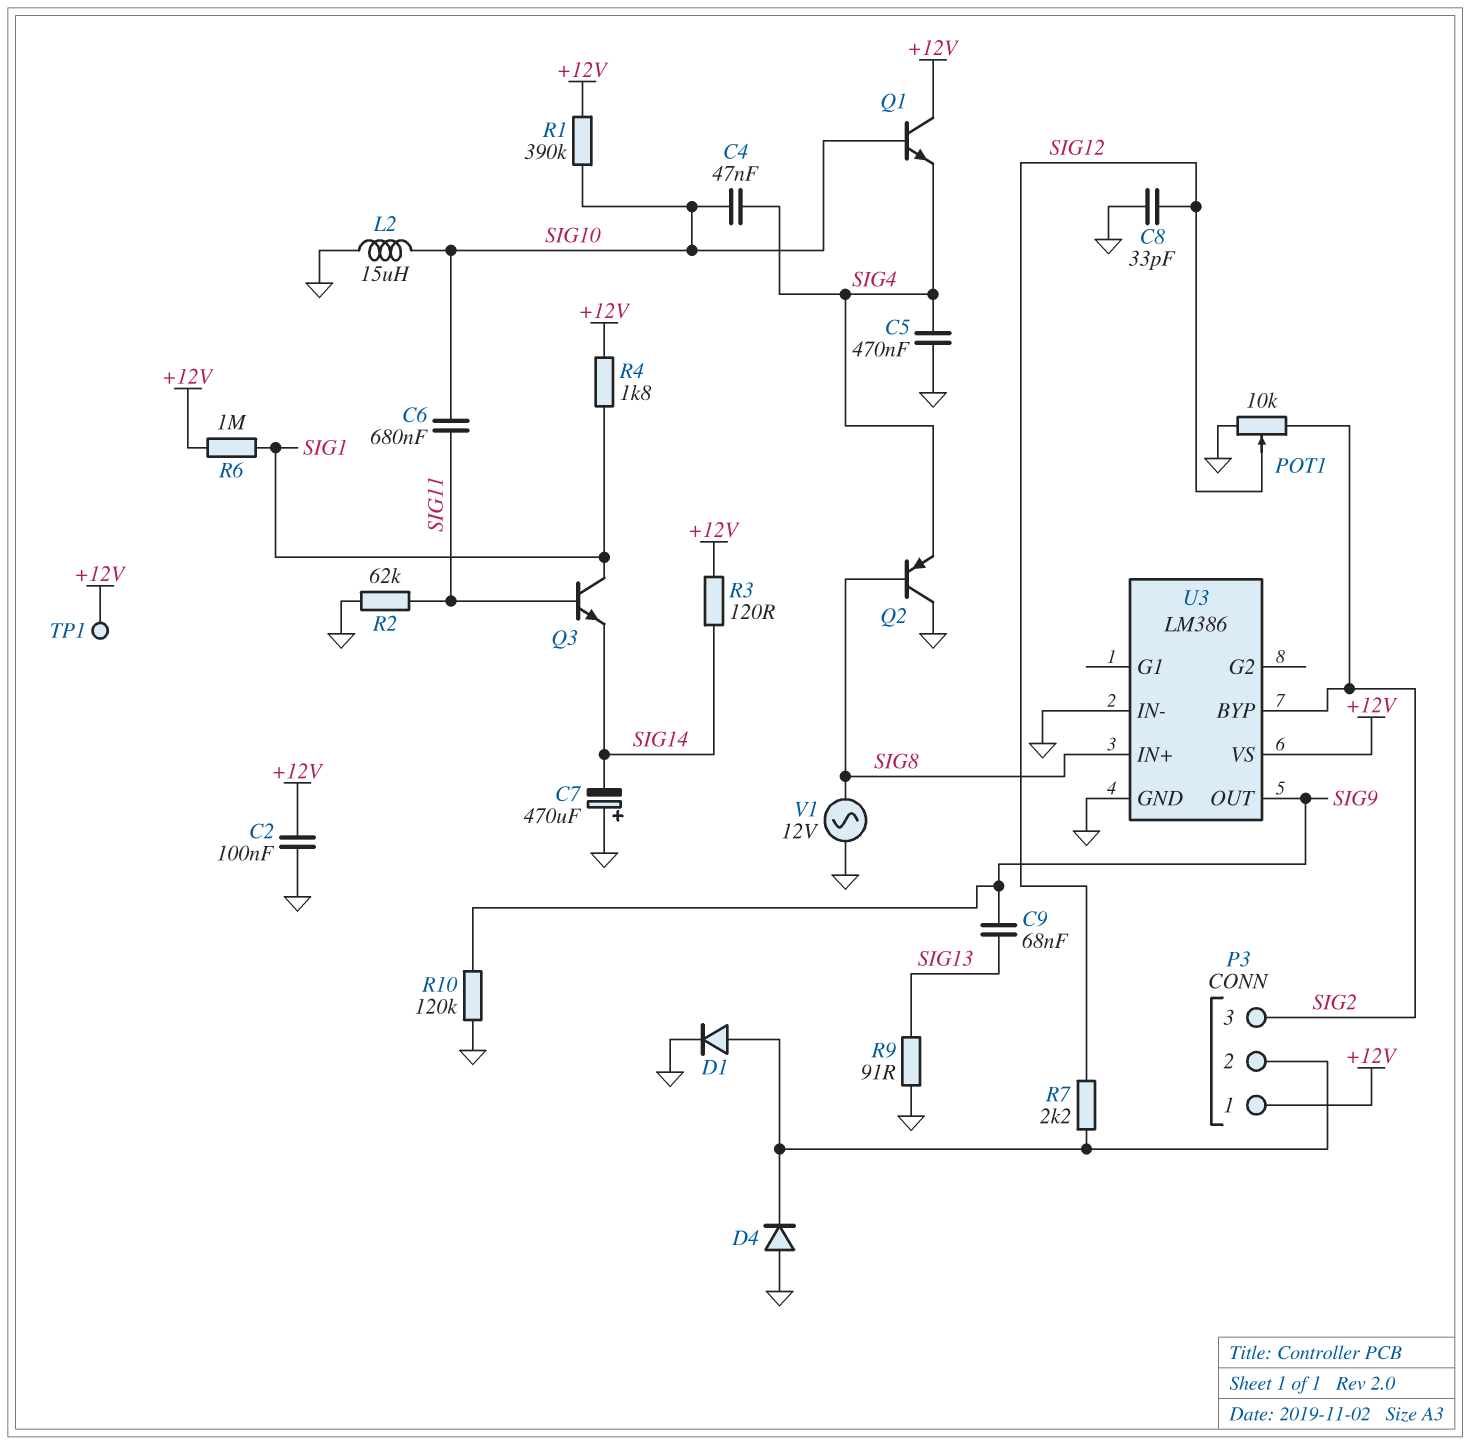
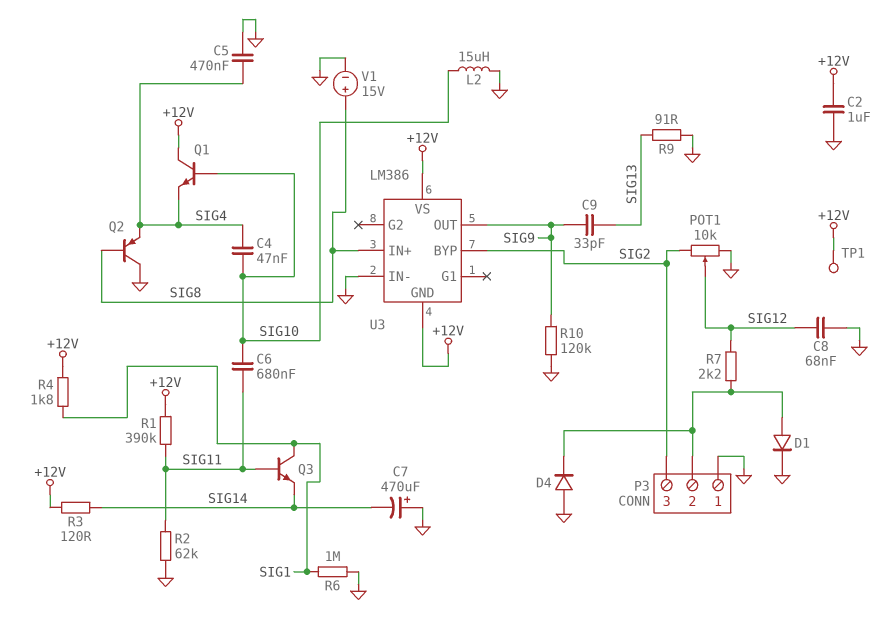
C2: 100nF (+12V, GND) -> 1uF (+12V, GND)
C8: 33pF (GND, SIG12) -> 68nF (GND, SIG12)
C9: 68nF (SIG9, SIG13) -> 33pF (SIG9, SIG13)
P3 pin 1: +12V -> GND
R1: 390k (+12V, SIG10) -> 390k (+12V, SIG11)
R6: 1M (+12V, SIG1) -> 1M (GND, SIG1)
U3 pin GND: GND -> +12V
V1: AC 12V (GND, SIG8) -> 15V (plus SIG8, minus GND)

